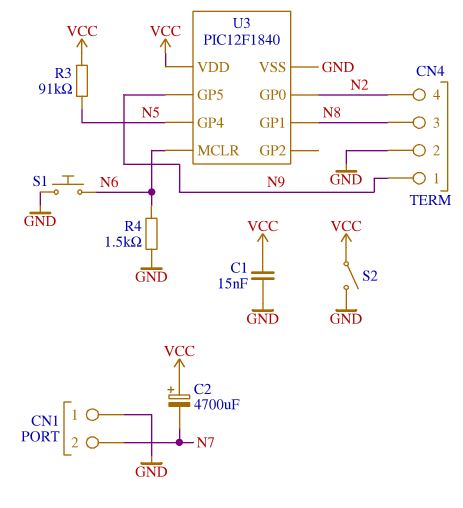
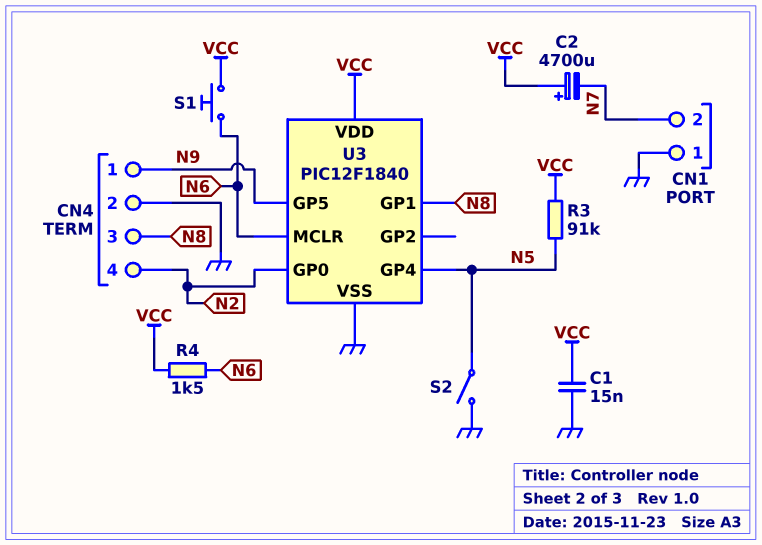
R4: 1.5k (GND, N6) -> 1.5k (N6, VCC)
S1: button (GND, N6) -> button (N6, VCC)
S2: switch (GND, VCC) -> switch (GND, N5)

